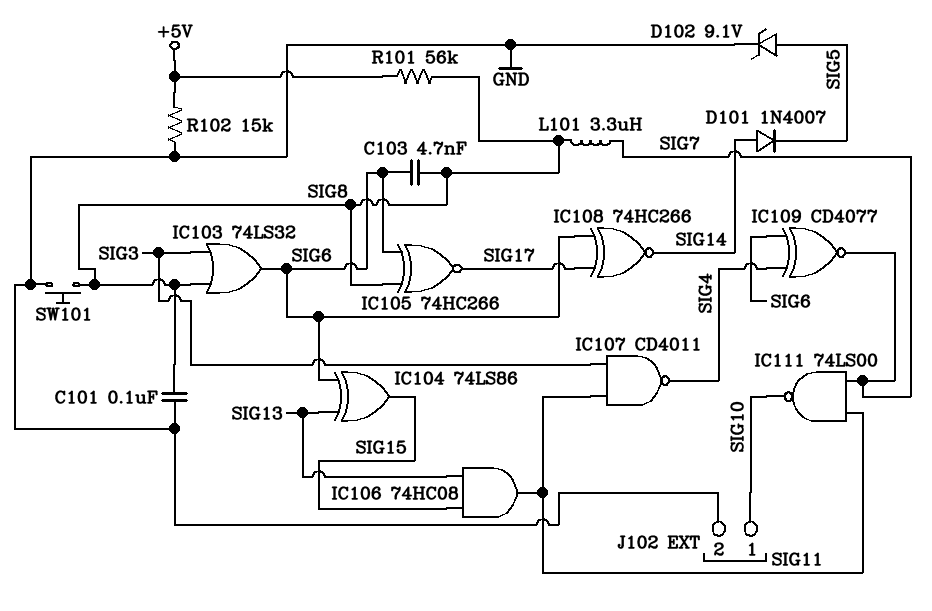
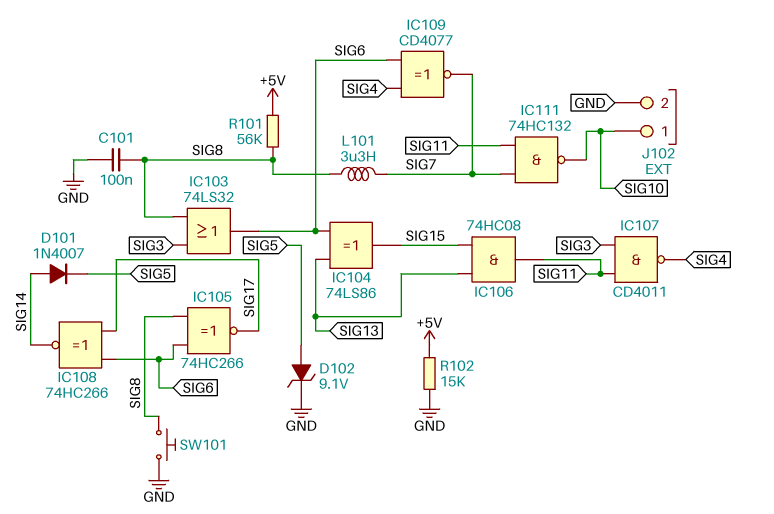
C103: 4.7nF (SIG6, SIG8) -> none
IC111: NAND 74LS00 (in SIG7, in SIG11, out SIG10) -> NAND 74HC132 (in SIG7, in SIG11, out SIG10)

